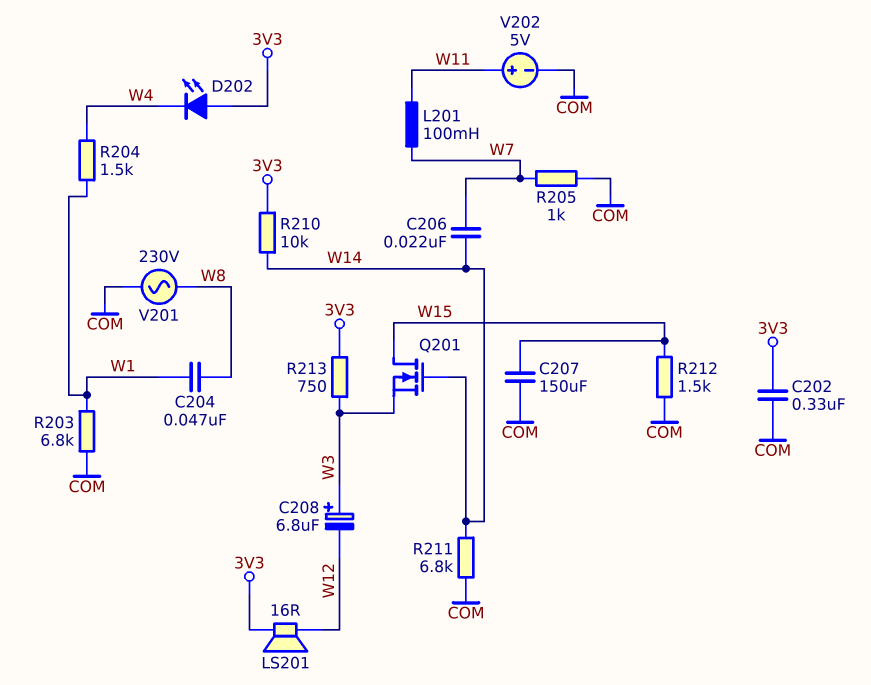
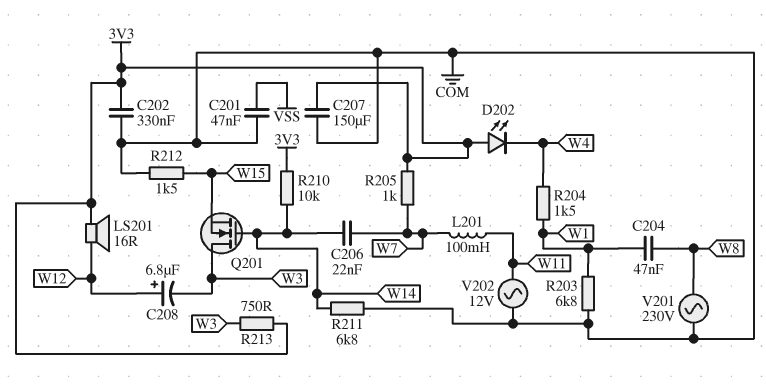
C201: none -> 47nF (COM, VSS)
C207: 150uF (COM, W15) -> 150uF (3V3, COM)
C208: 6.8uF (plus W3, minus W12) -> 6.8uF (plus W12, minus W3)
Q201: NMOS (G W14, D W15, S W3) -> NMOS (G W14, D W3, S W15)
R205: 1k (COM, W7) -> 1k (3V3, W7)
V202: 5V (plus W11, minus COM) -> AC 12V (COM, W11)

